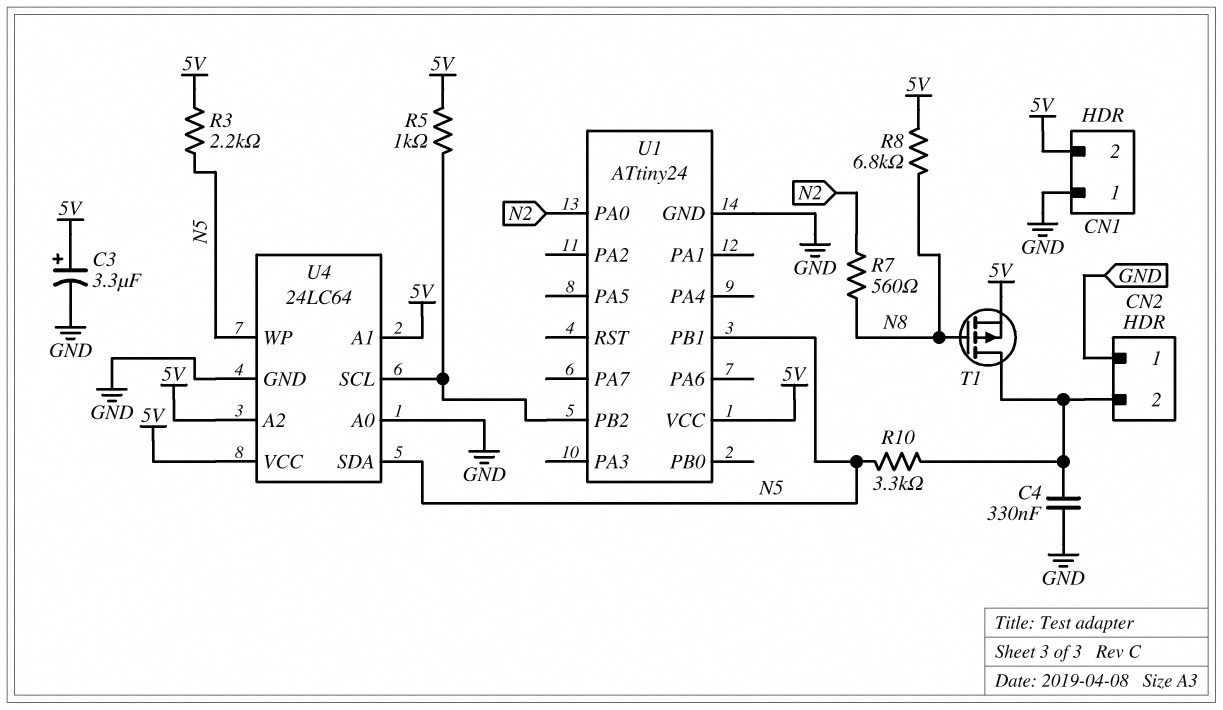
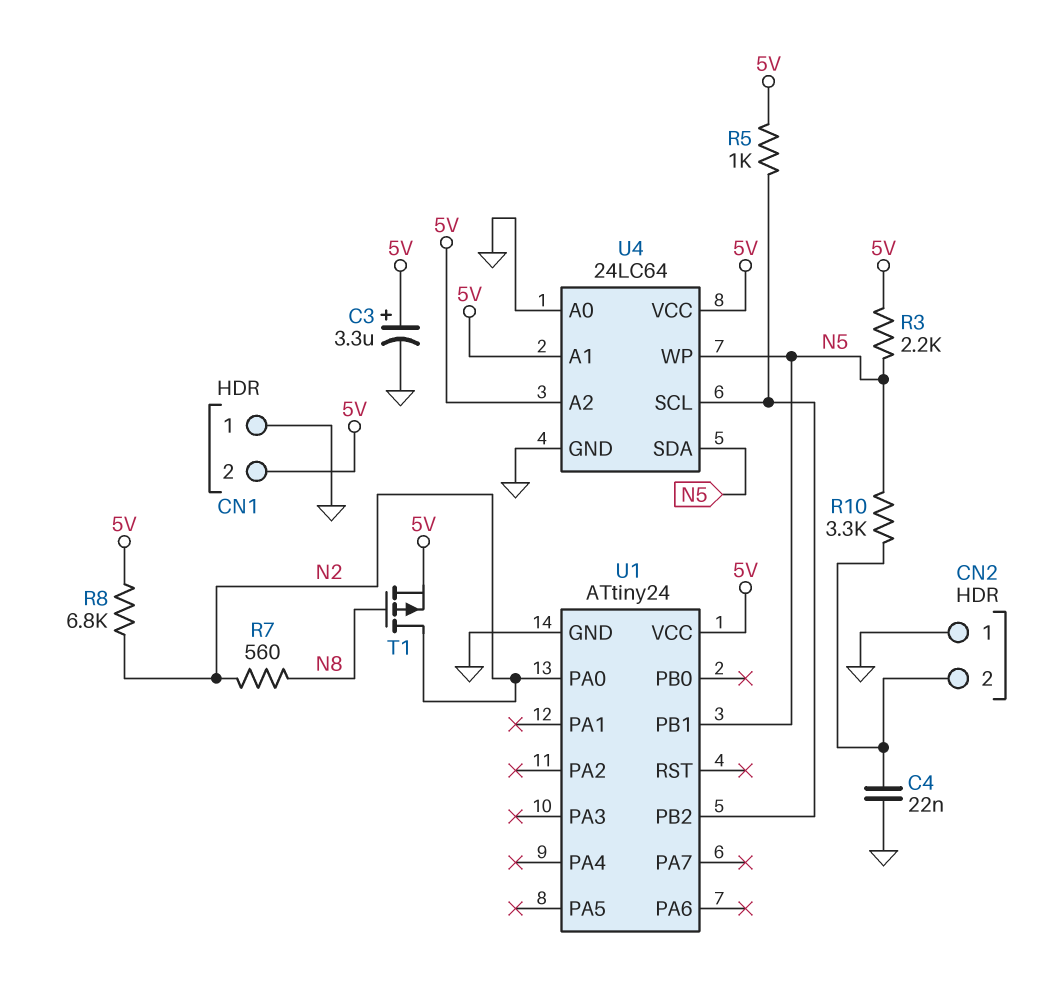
C4: 330nF (CN2/2, GND) -> 22nF (CN2/2, GND)
R8: 6.8k (5V, N8) -> 6.8k (5V, N2)
T1: PMOS (G N8, D CN2/2, S 5V) -> PMOS (G N8, D N2, S 5V)

